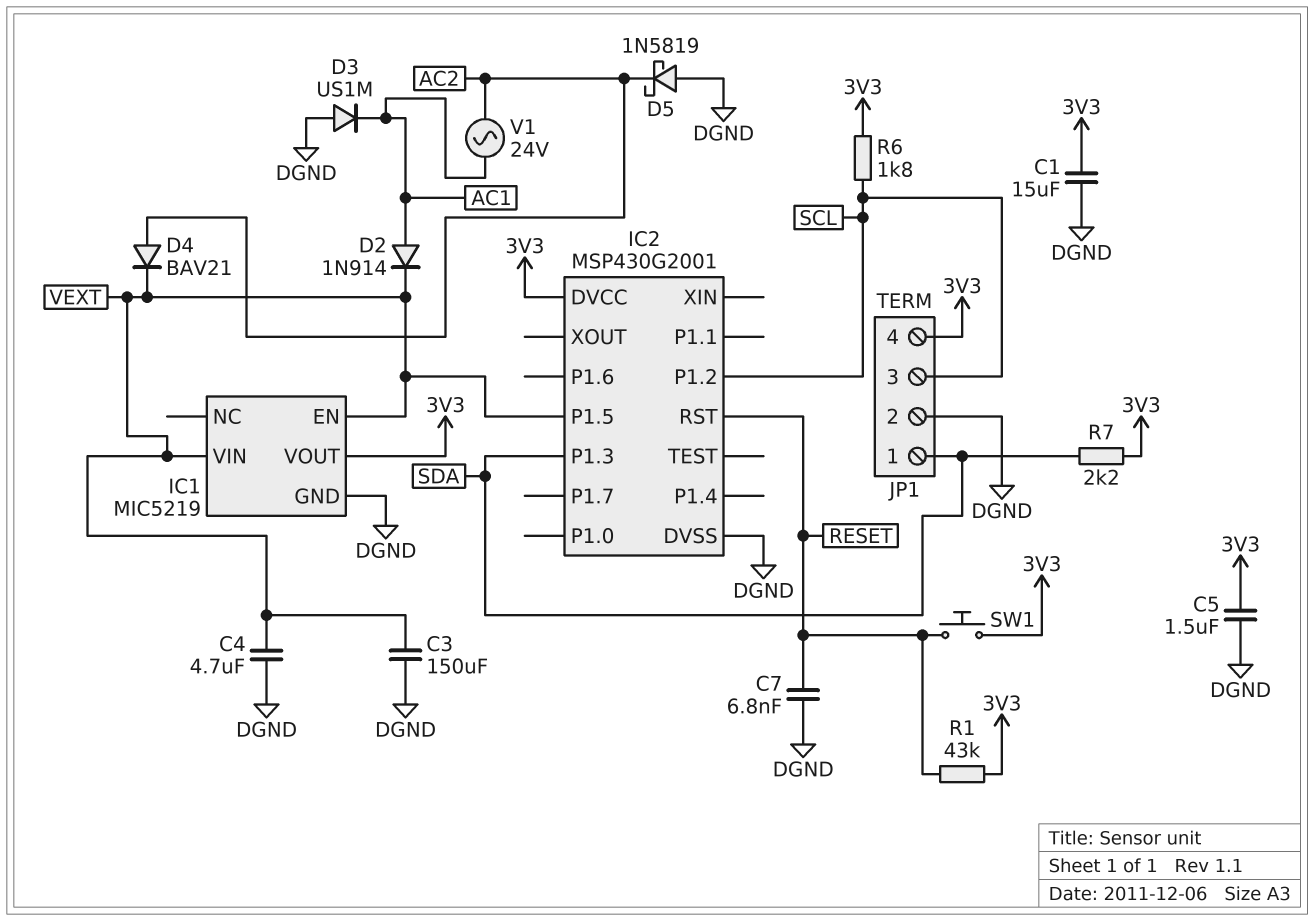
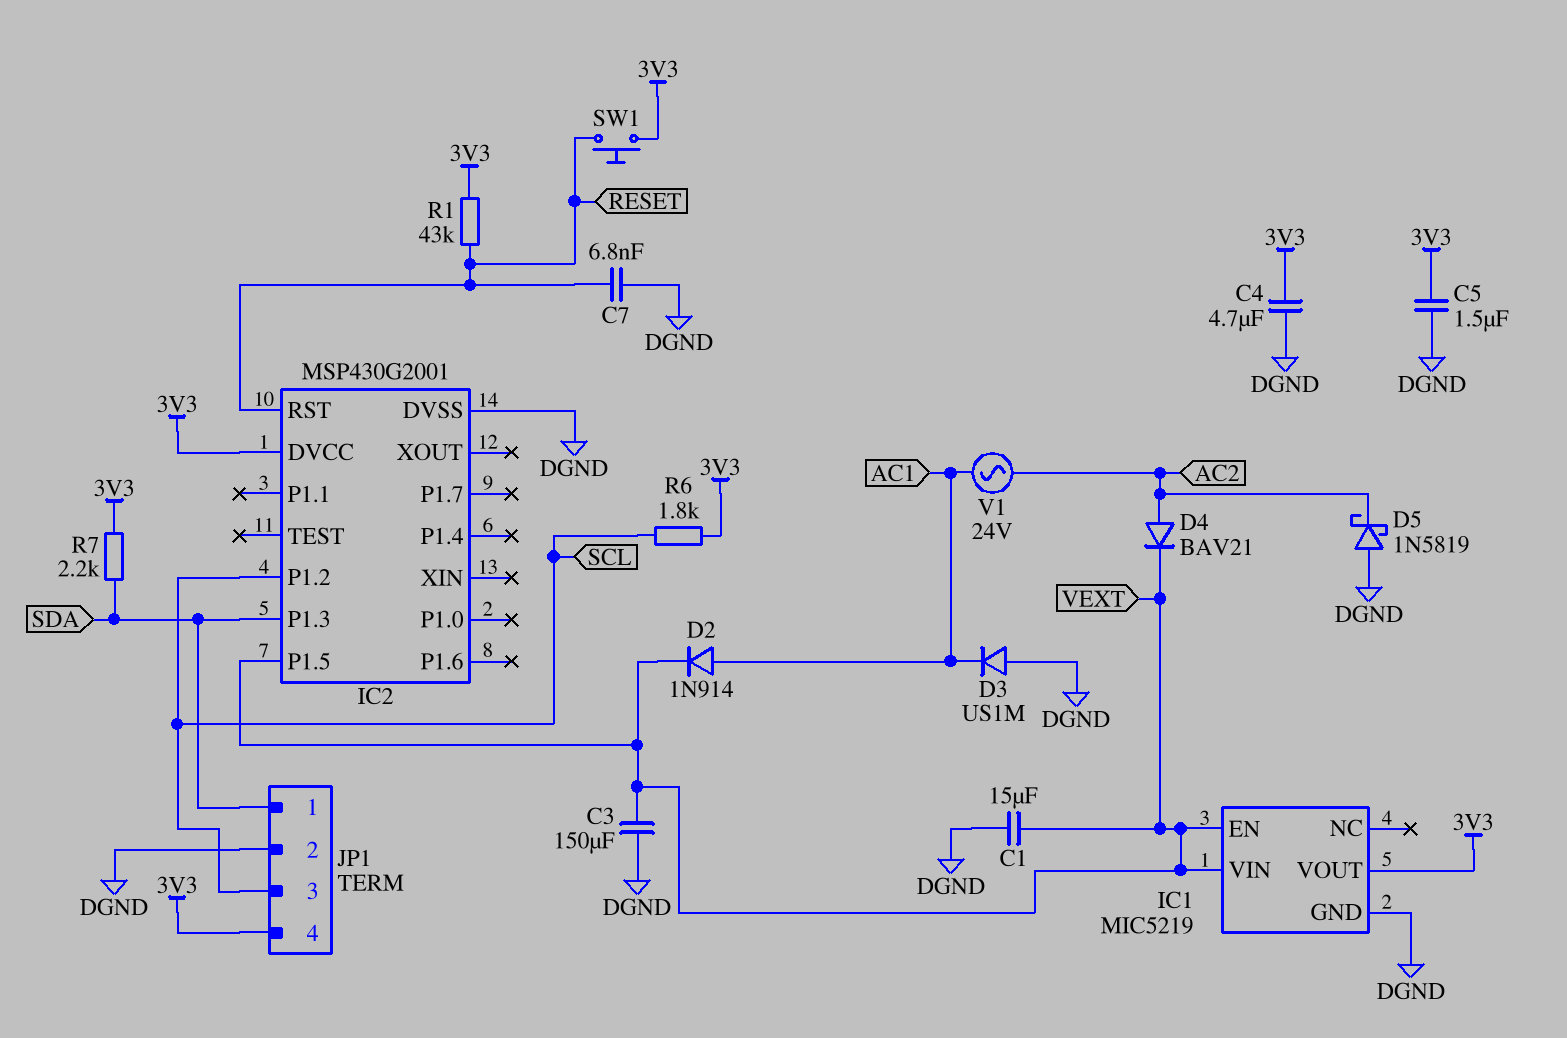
C1: 15uF (3V3, DGND) -> 15uF (DGND, VEXT)
C4: 4.7uF (DGND, VEXT) -> 4.7uF (3V3, DGND)

